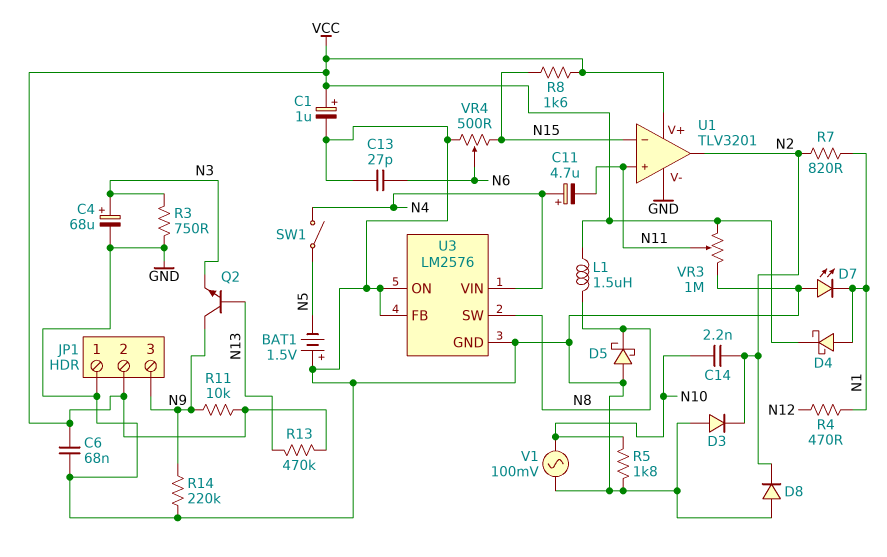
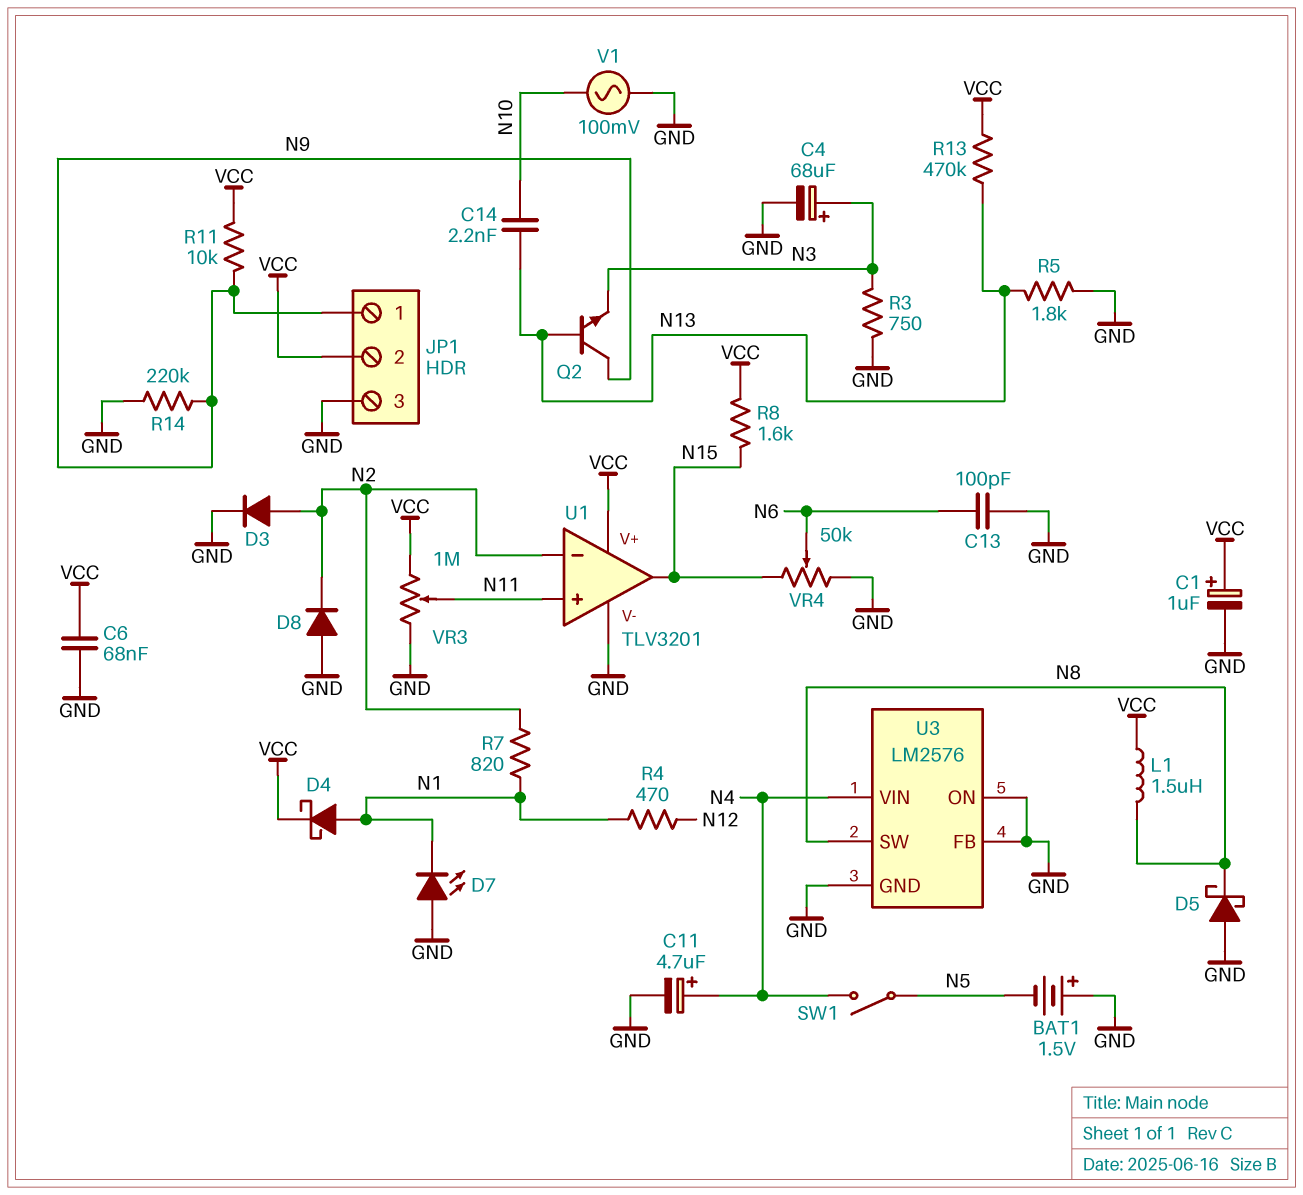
C11: 4.7uF (plus N4, minus N11) -> 4.7uF (plus N4, minus GND)
C13: 27pF (GND, N6) -> 100pF (GND, N6)
C14: 2.2nF (N2, N10) -> 2.2nF (N10, N13)
D3: diode (A GND, K N2) -> diode (A N2, K GND)
JP1 pin 1: GND -> N9
JP1 pin 3: N9 -> GND
R5: 1.8k (GND, N10) -> 1.8k (GND, N13)
U1 pin in-: N15 -> N2
U1 pin out: N2 -> N15
VR4: 500 (GND, N15, wiper N6) -> 50k (GND, N15, wiper N6)

